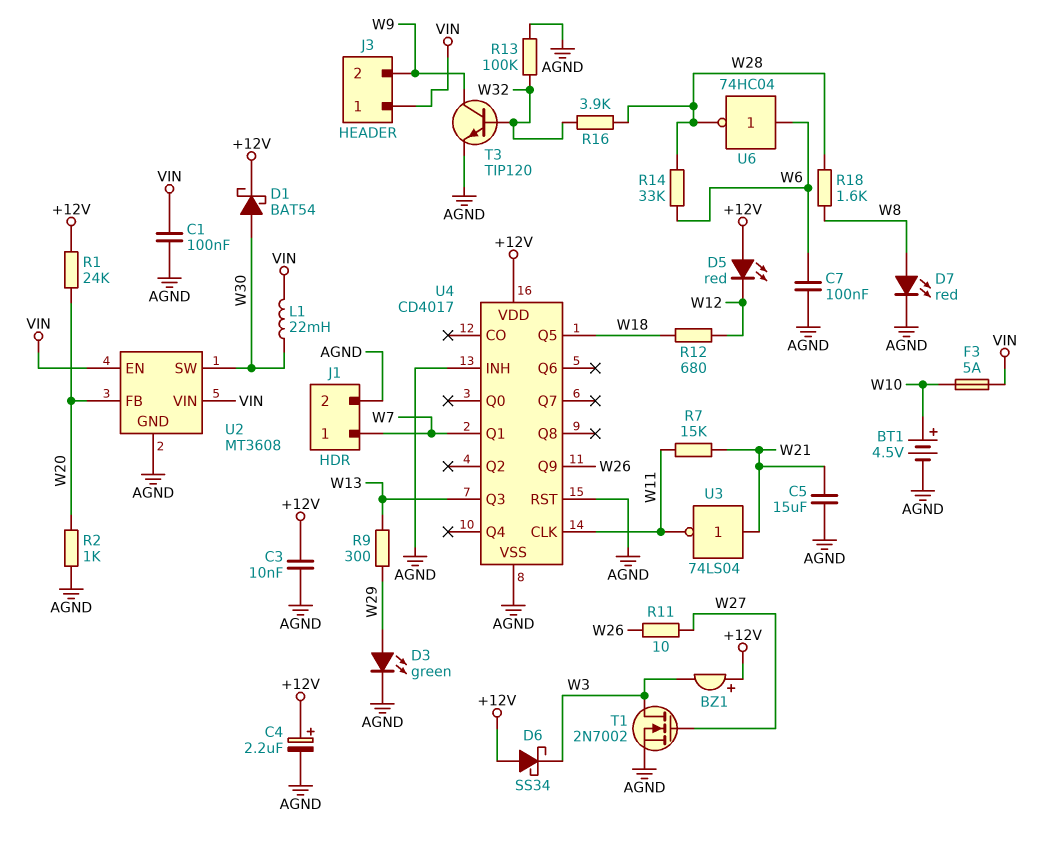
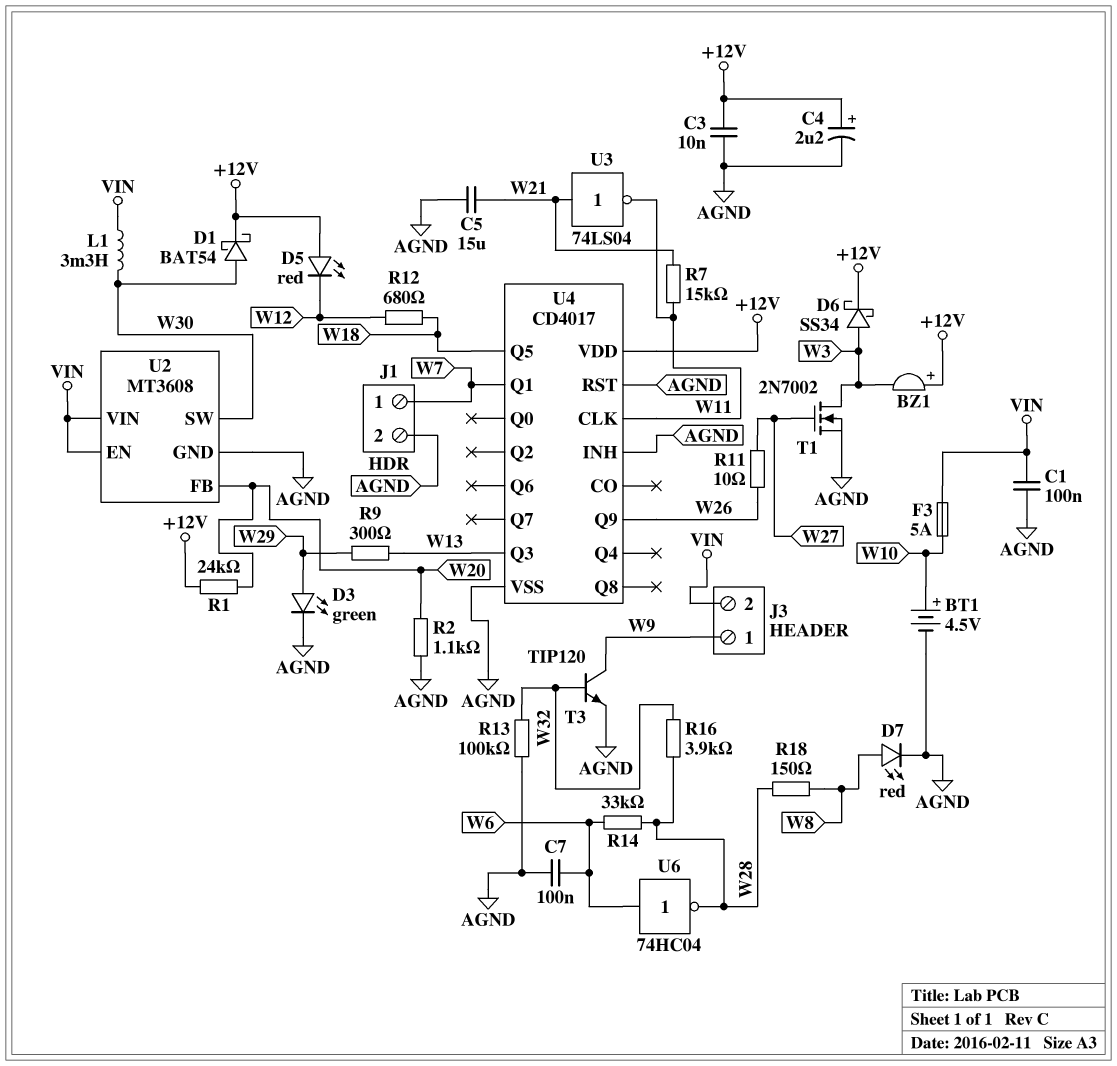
D6: schottky SS34 (A +12V, K W3) -> schottky SS34 (A W3, K +12V)
J3 pin 1: VIN -> W9
J3 pin 2: W9 -> VIN
L1: 22mH (VIN, W30) -> 3.3mH (VIN, W30)
R2: 1k (AGND, W20) -> 1.1k (AGND, W20)
R18: 1.6k (W8, W28) -> 150 (W8, W28)

